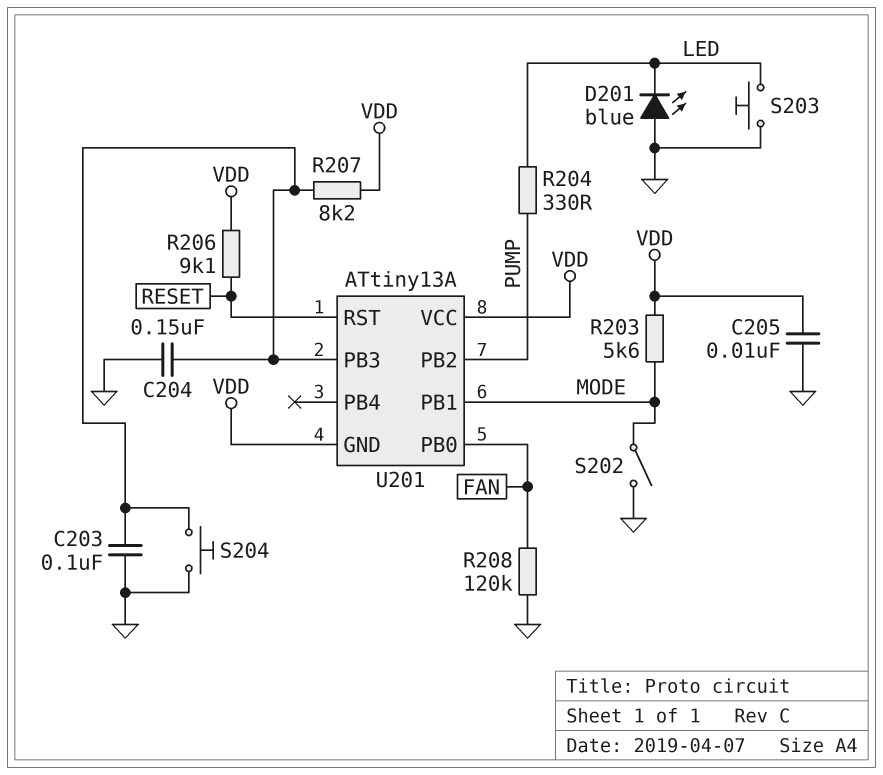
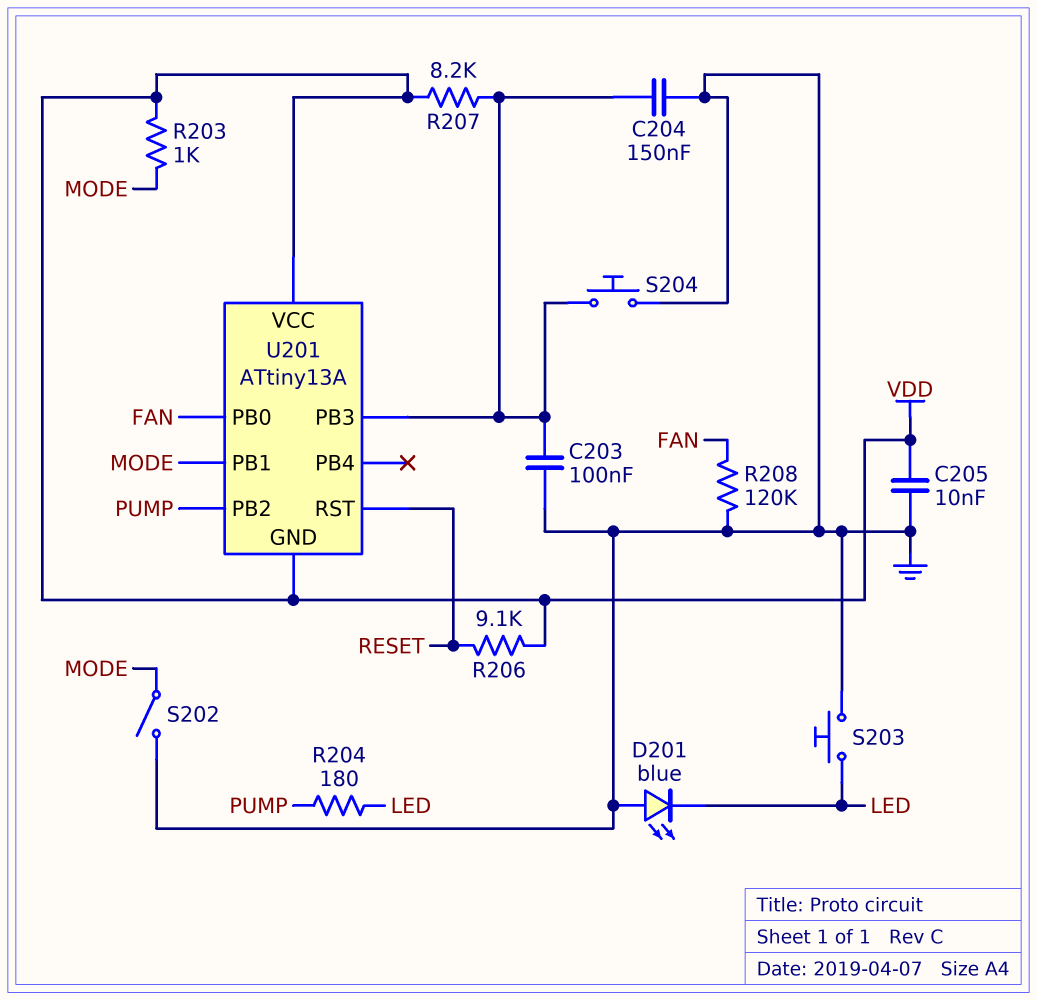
R203: 5.6k (MODE, VDD) -> 1k (MODE, VDD)
R204: 330 (LED, PUMP) -> 180 (LED, PUMP)

